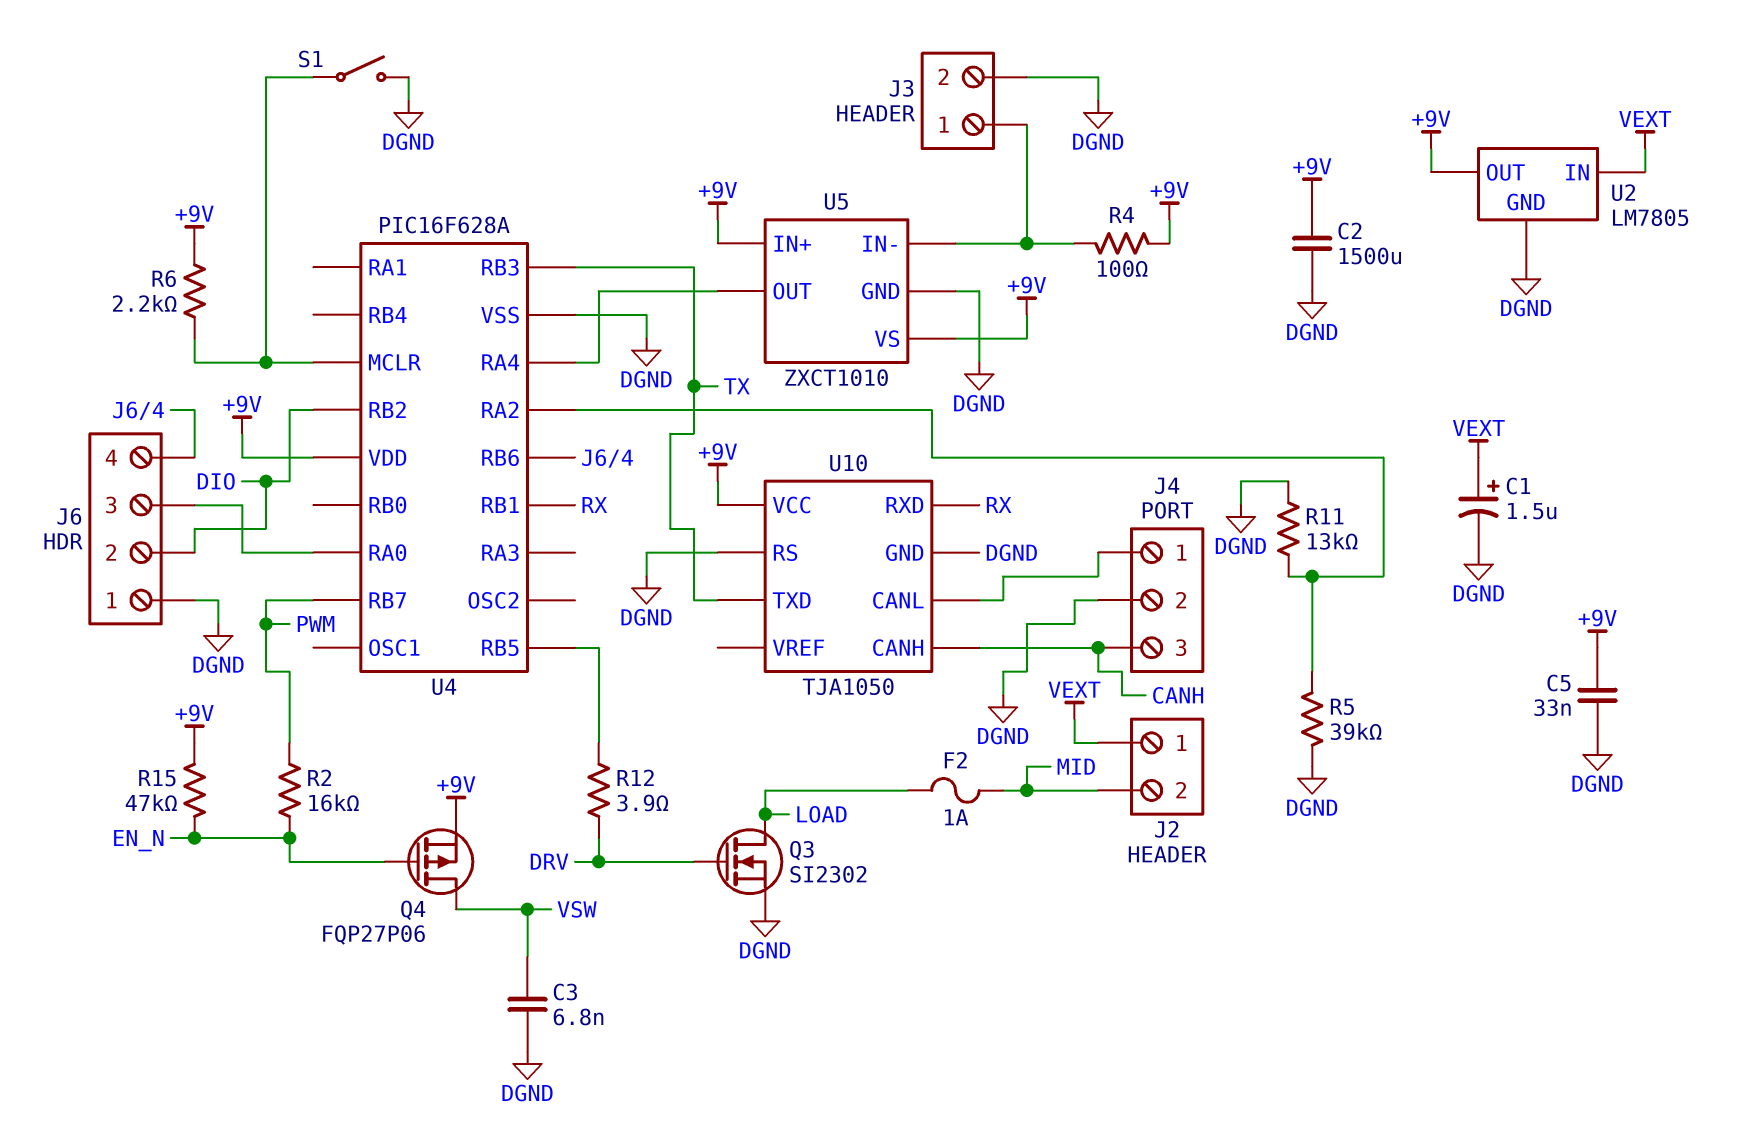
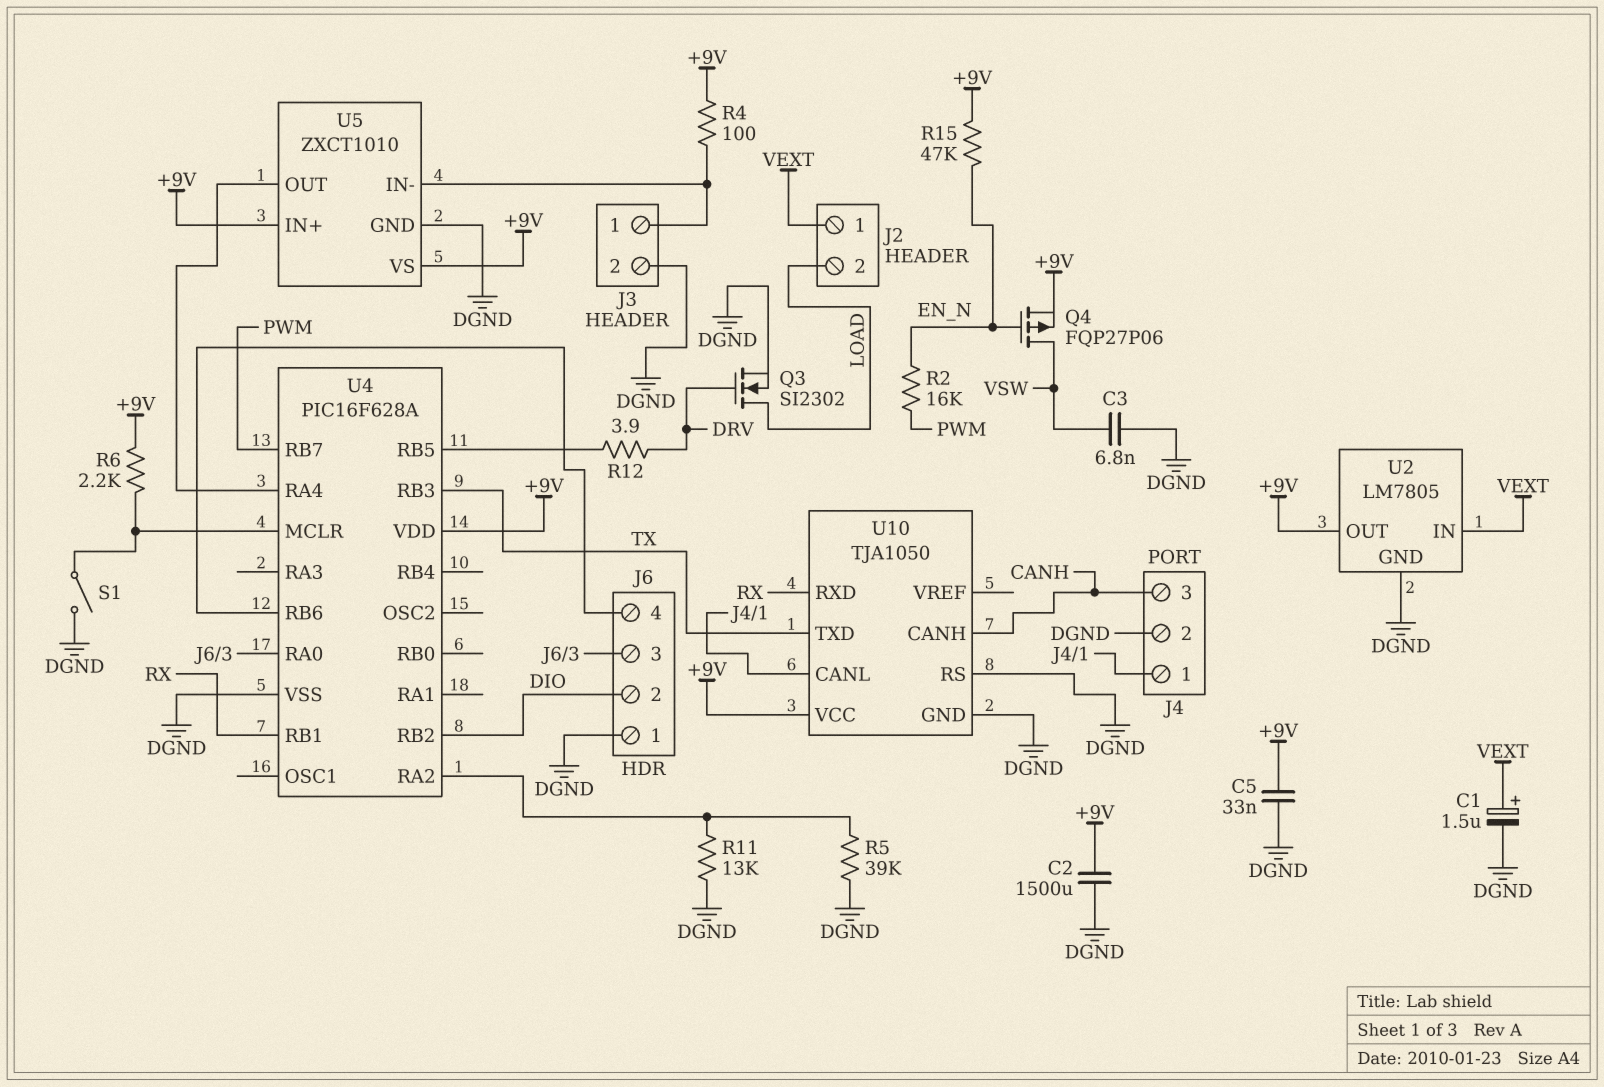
F2: 1A (LOAD, MID) -> none
J2 pin 2: MID -> LOAD

